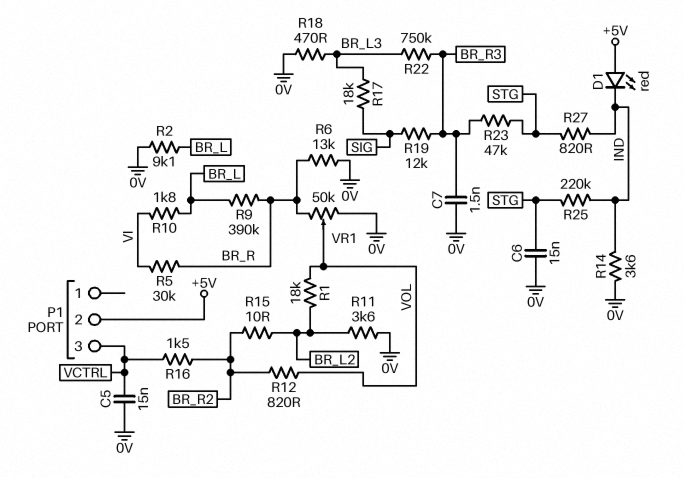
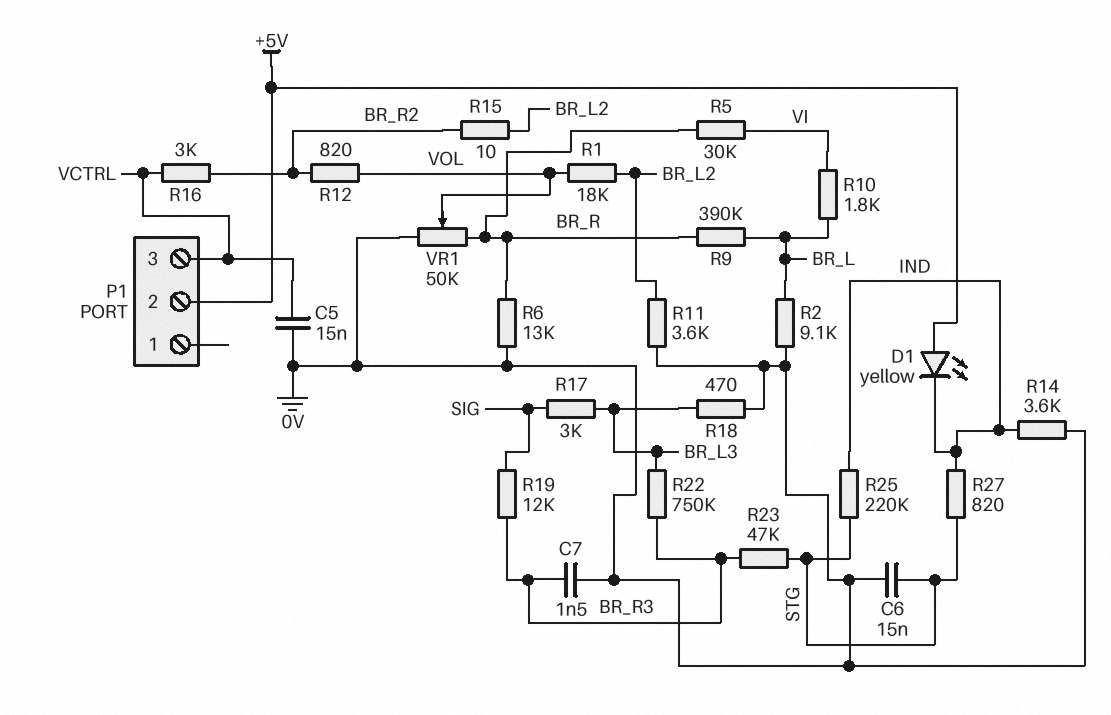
D1: LED red (A +5V, K IND) -> LED yellow (A +5V, K IND)
R16: 1.5k (BR_R2, VCTRL) -> 3k (BR_R2, VCTRL)
R17: 18k (BR_L3, SIG) -> 3k (BR_L3, SIG)

